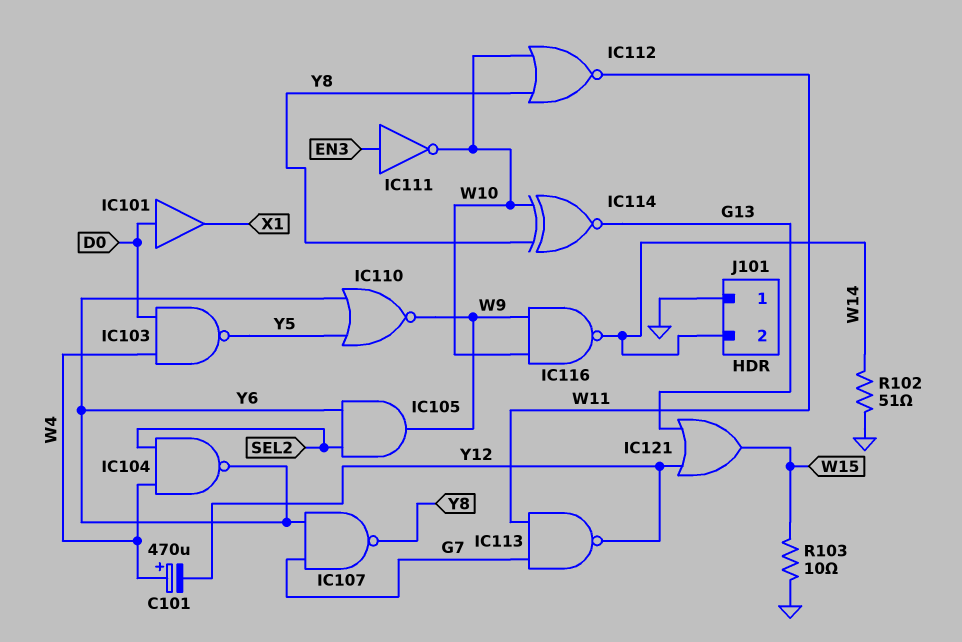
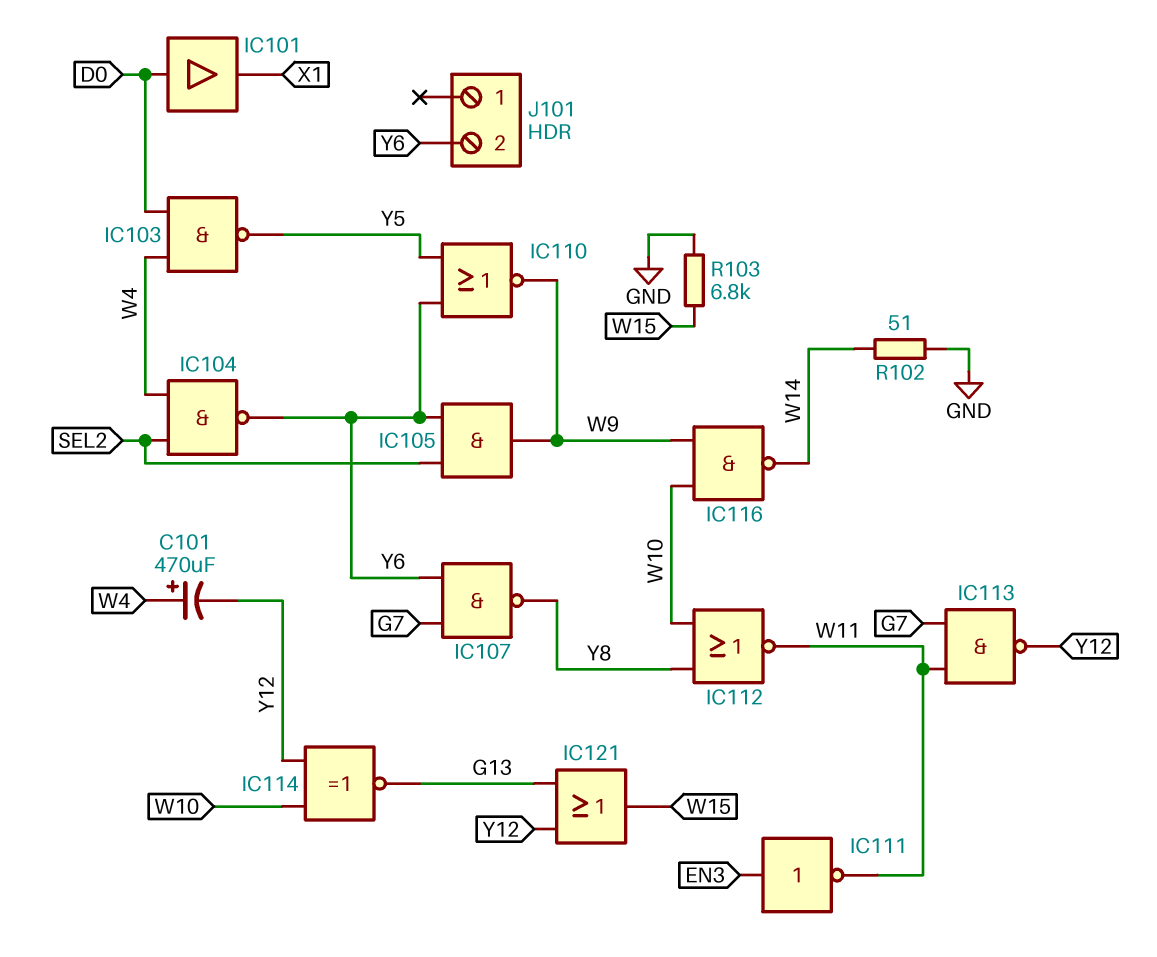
IC111: NOT (in EN3, out W10) -> NOT (in EN3, out W11)
IC114: XNOR (in W10, in Y8, out G13) -> XNOR (in W10, in Y12, out G13)
J101 pin 1: GND -> none
J101 pin 2: W14 -> Y6
R103: 10 (GND, W15) -> 6.8k (GND, W15)

